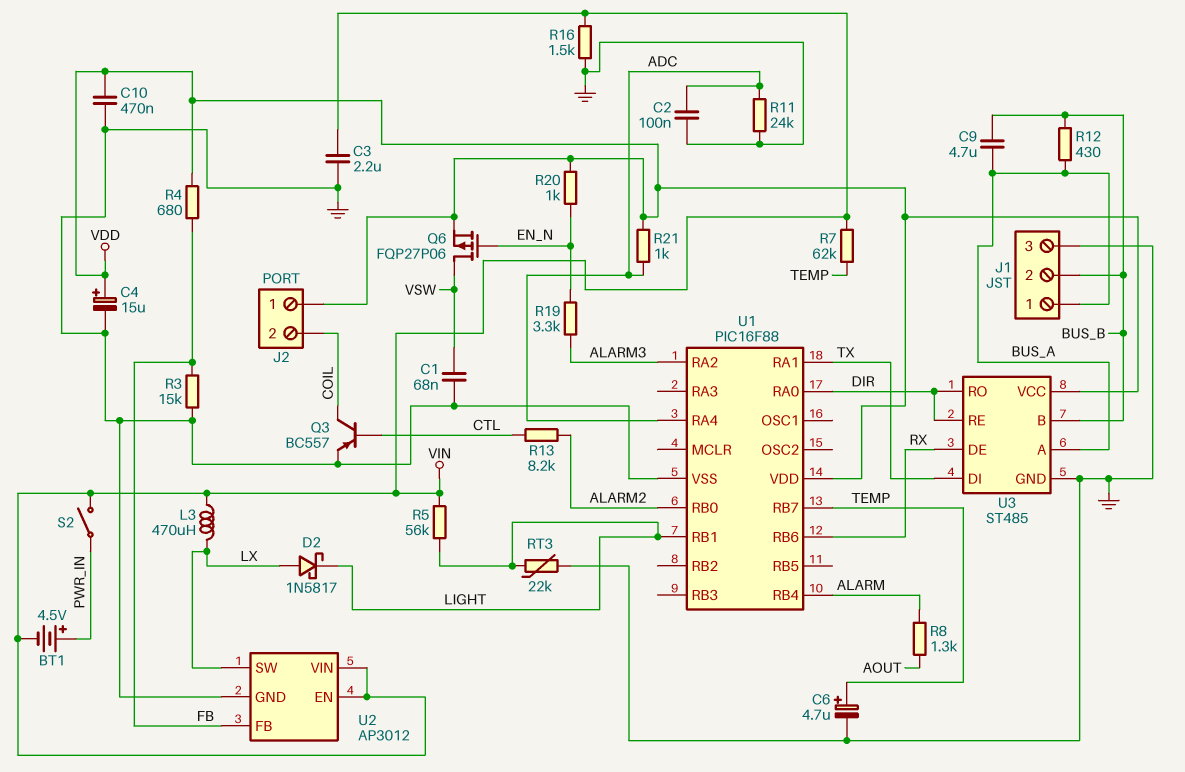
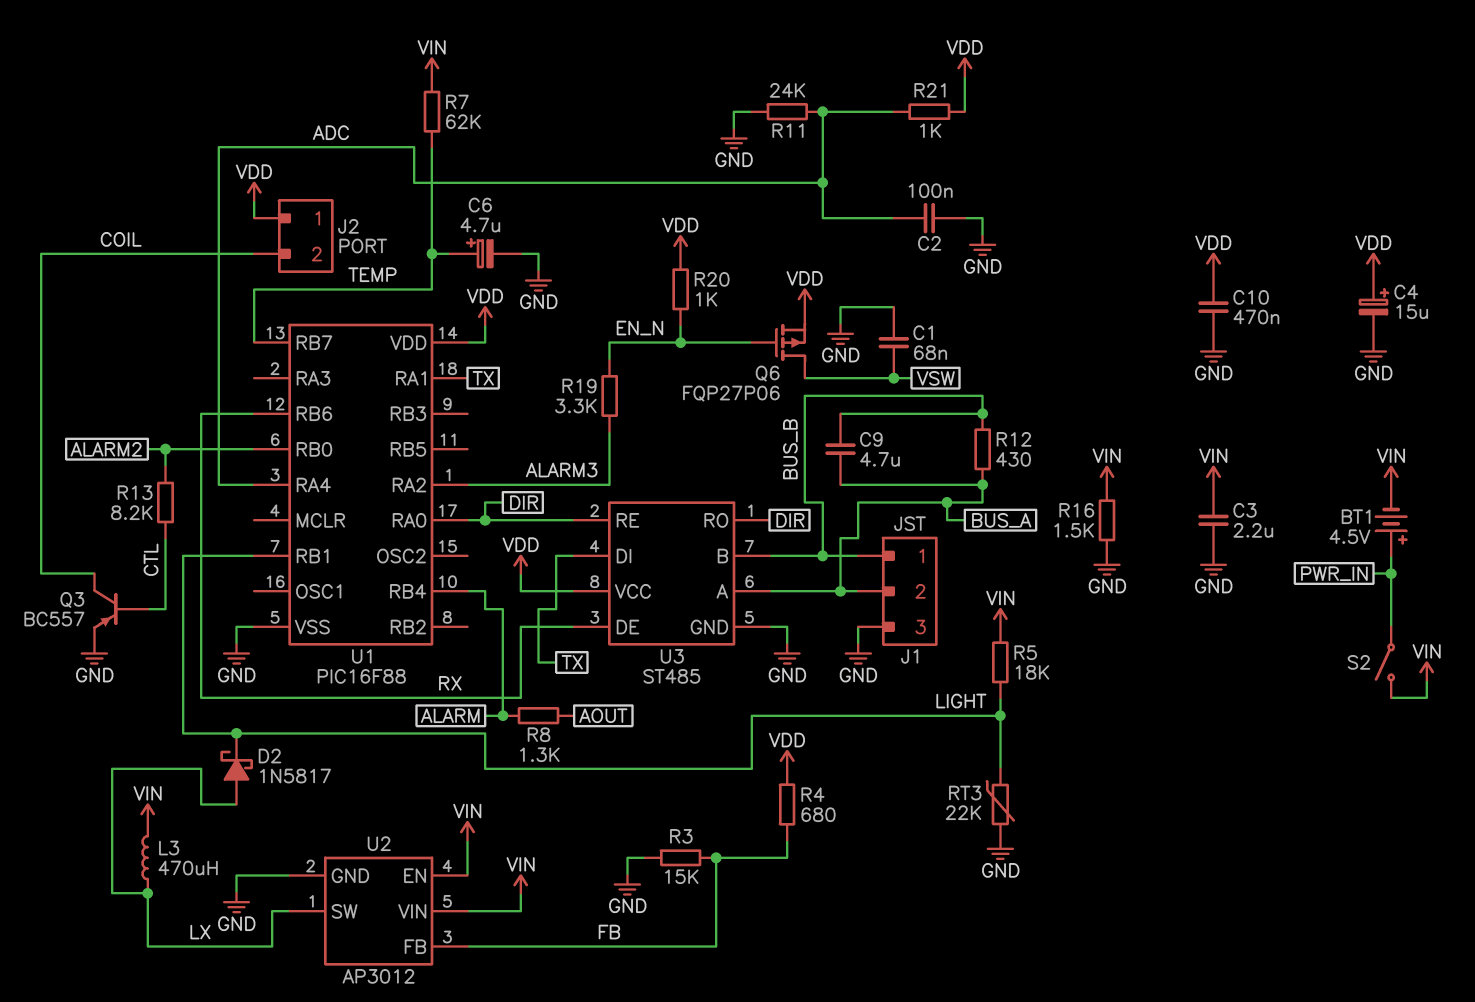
J1 pin 1: BUS_A -> BUS_B
J1 pin 2: BUS_B -> BUS_A
R5: 56k (LIGHT, VIN) -> 18k (LIGHT, VIN)

